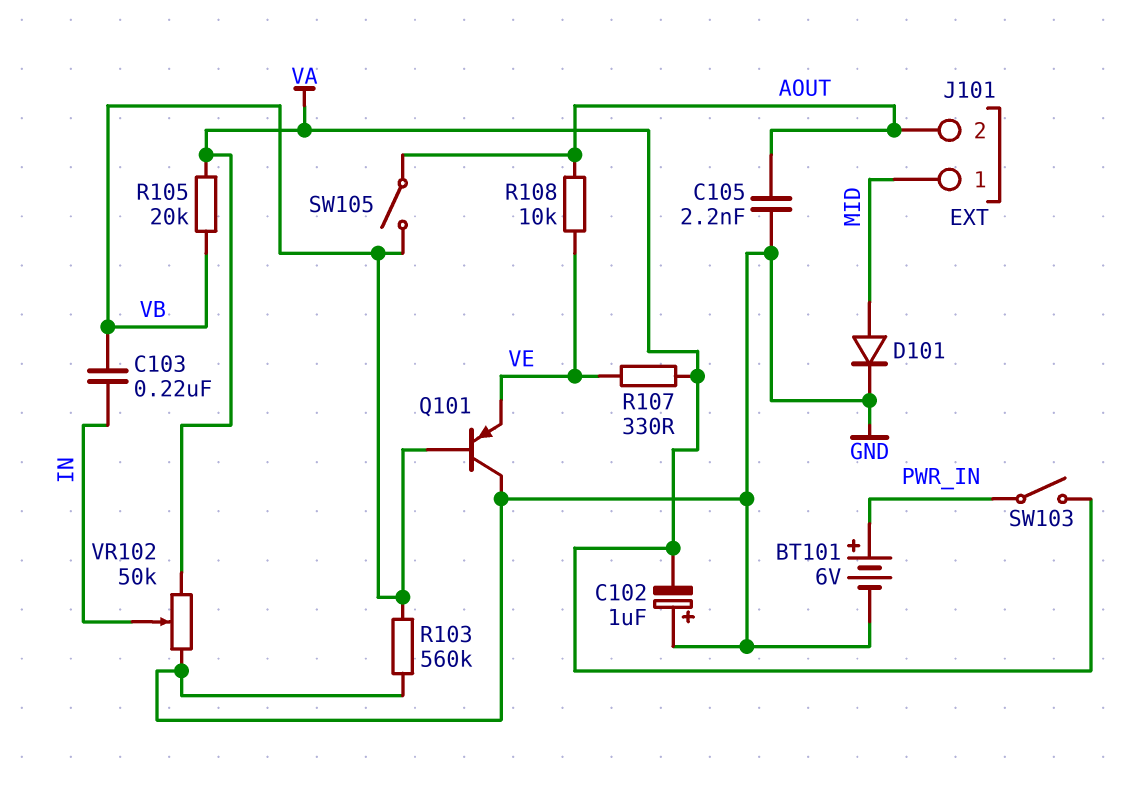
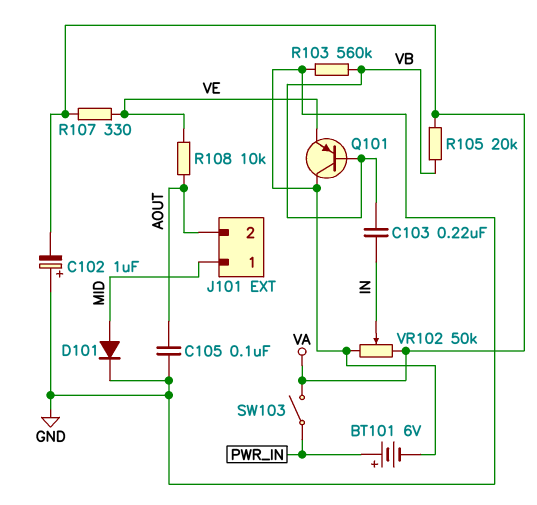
C105: 2.2nF (AOUT, GND) -> 100nF (AOUT, GND)
SW105: switch (AOUT, VB) -> none

